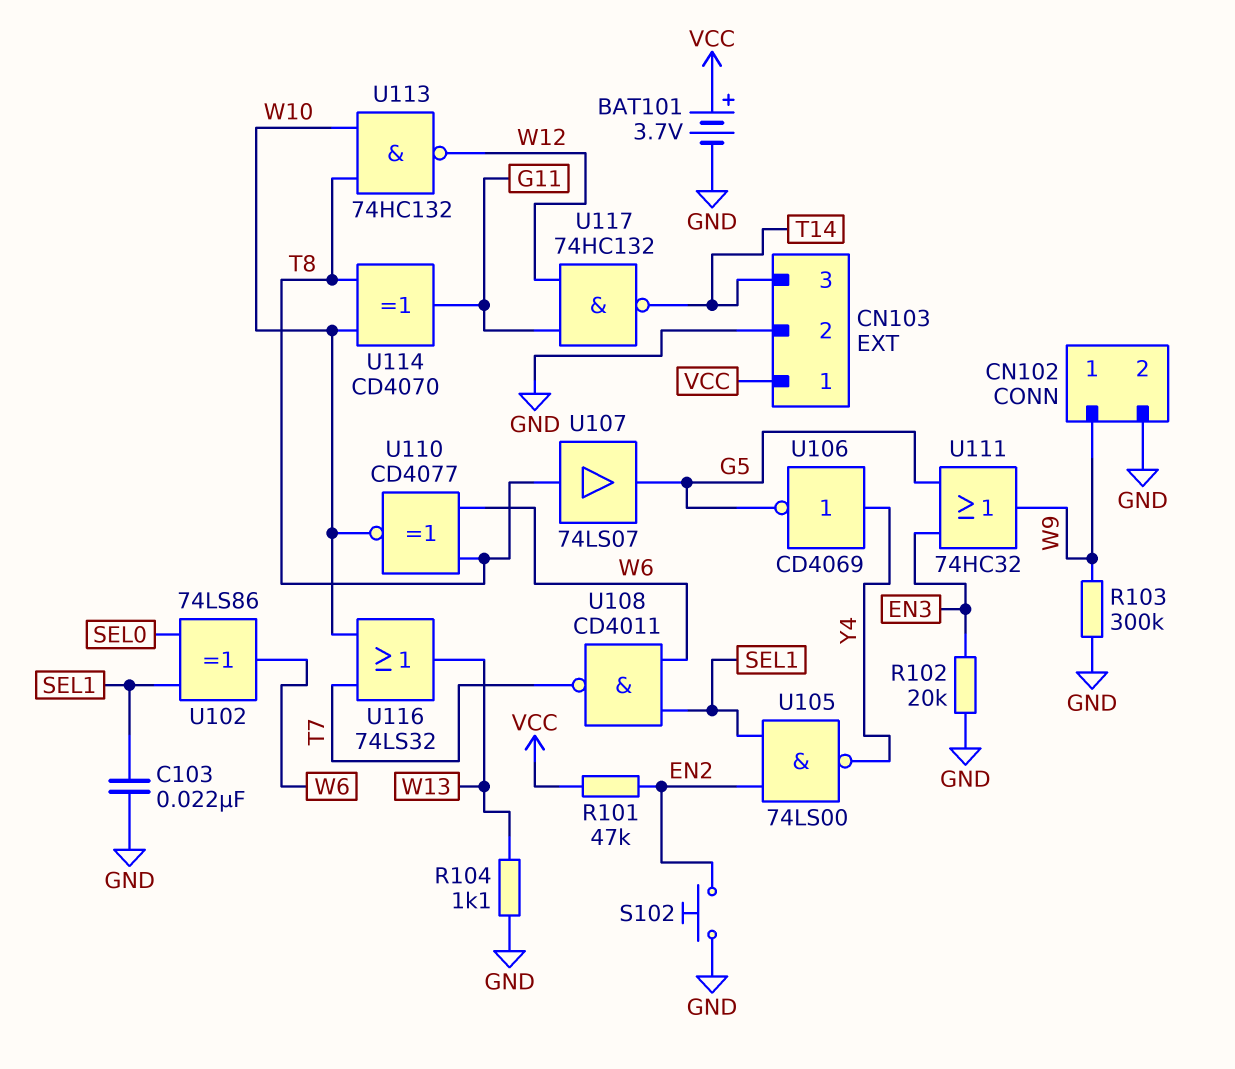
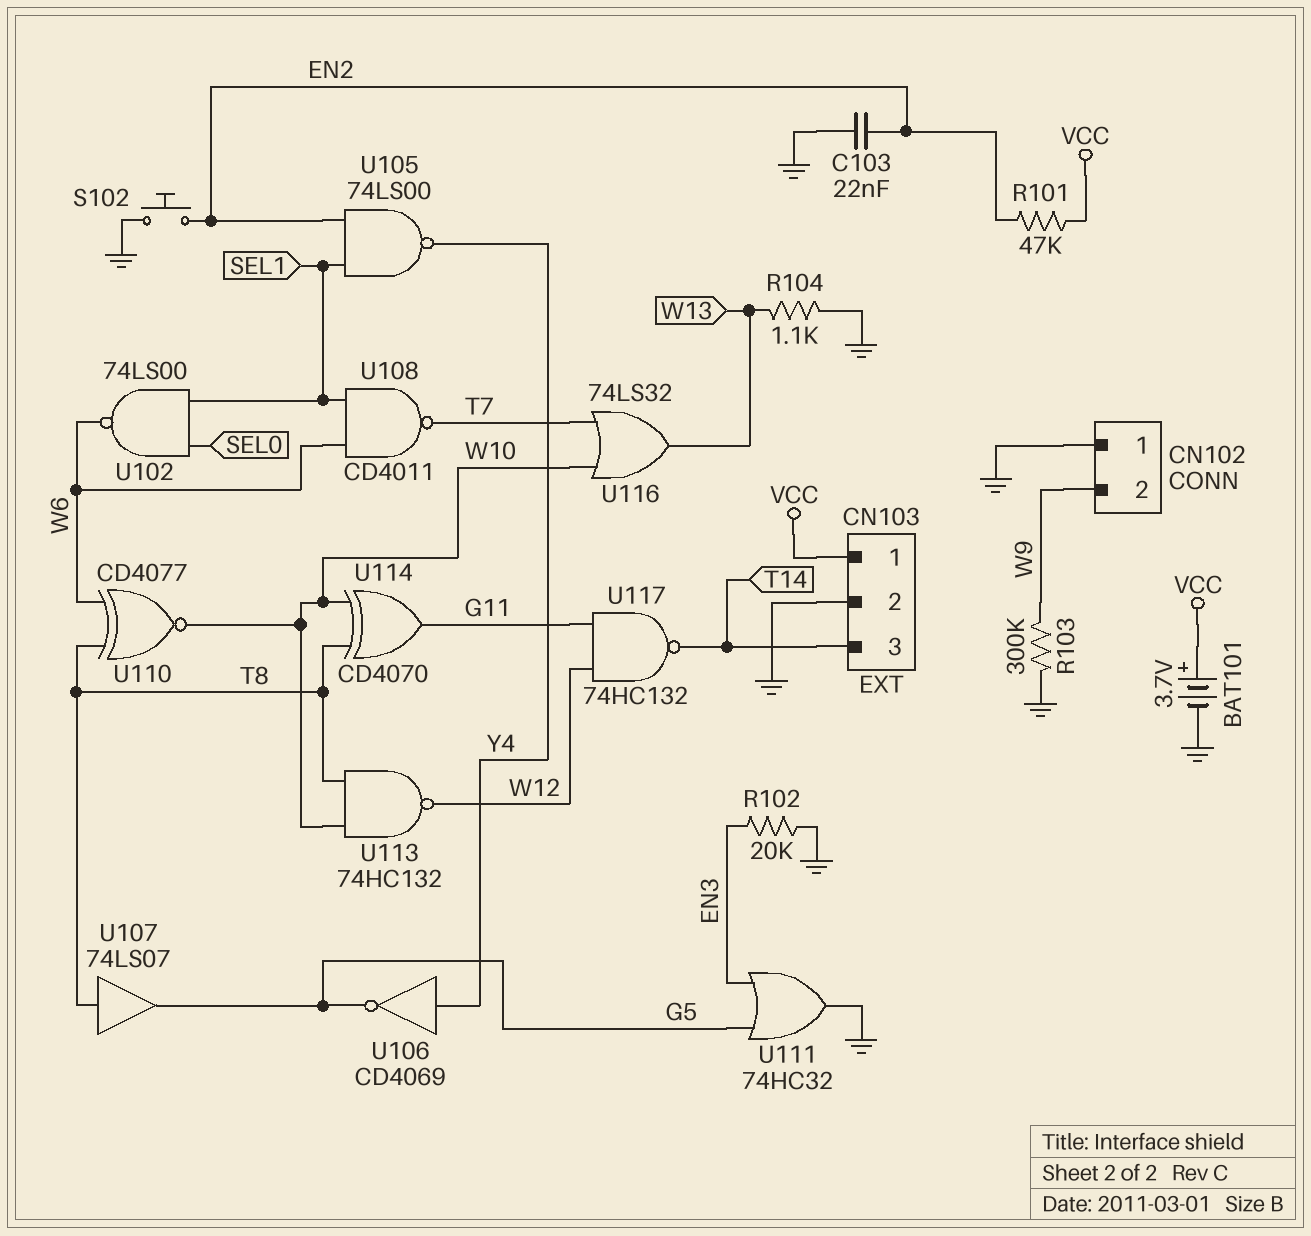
C103: 22nF (GND, SEL1) -> 22nF (EN2, GND)
CN102 pin 1: W9 -> GND
CN102 pin 2: GND -> W9
U102: XOR 74LS86 (in SEL0, in SEL1, out W6) -> NAND 74LS00 (in SEL0, in SEL1, out W6)
U111: OR 74HC32 (in EN3, in G5, out W9) -> OR 74HC32 (in EN3, in G5, out GND)

